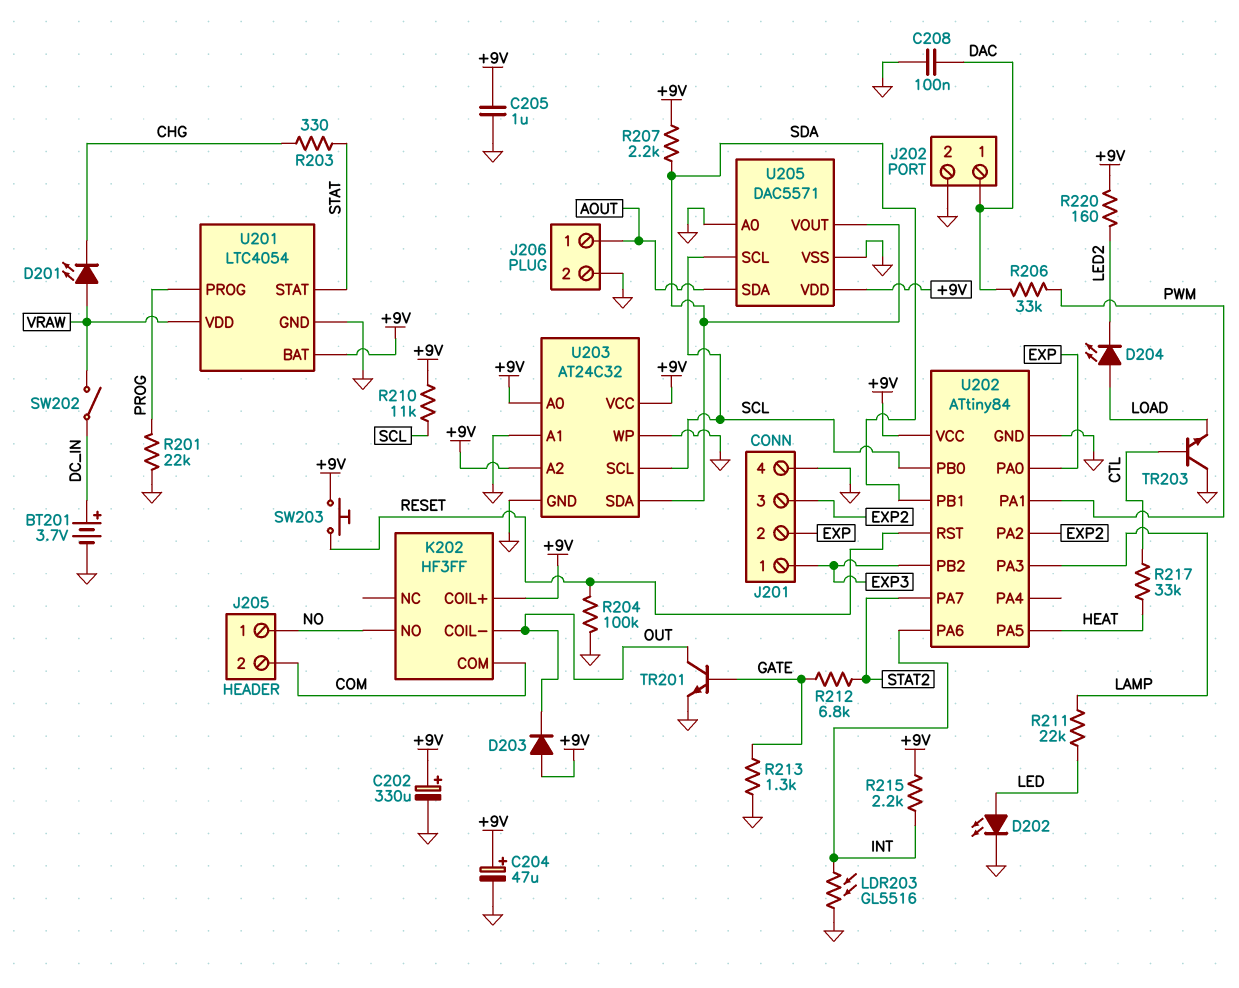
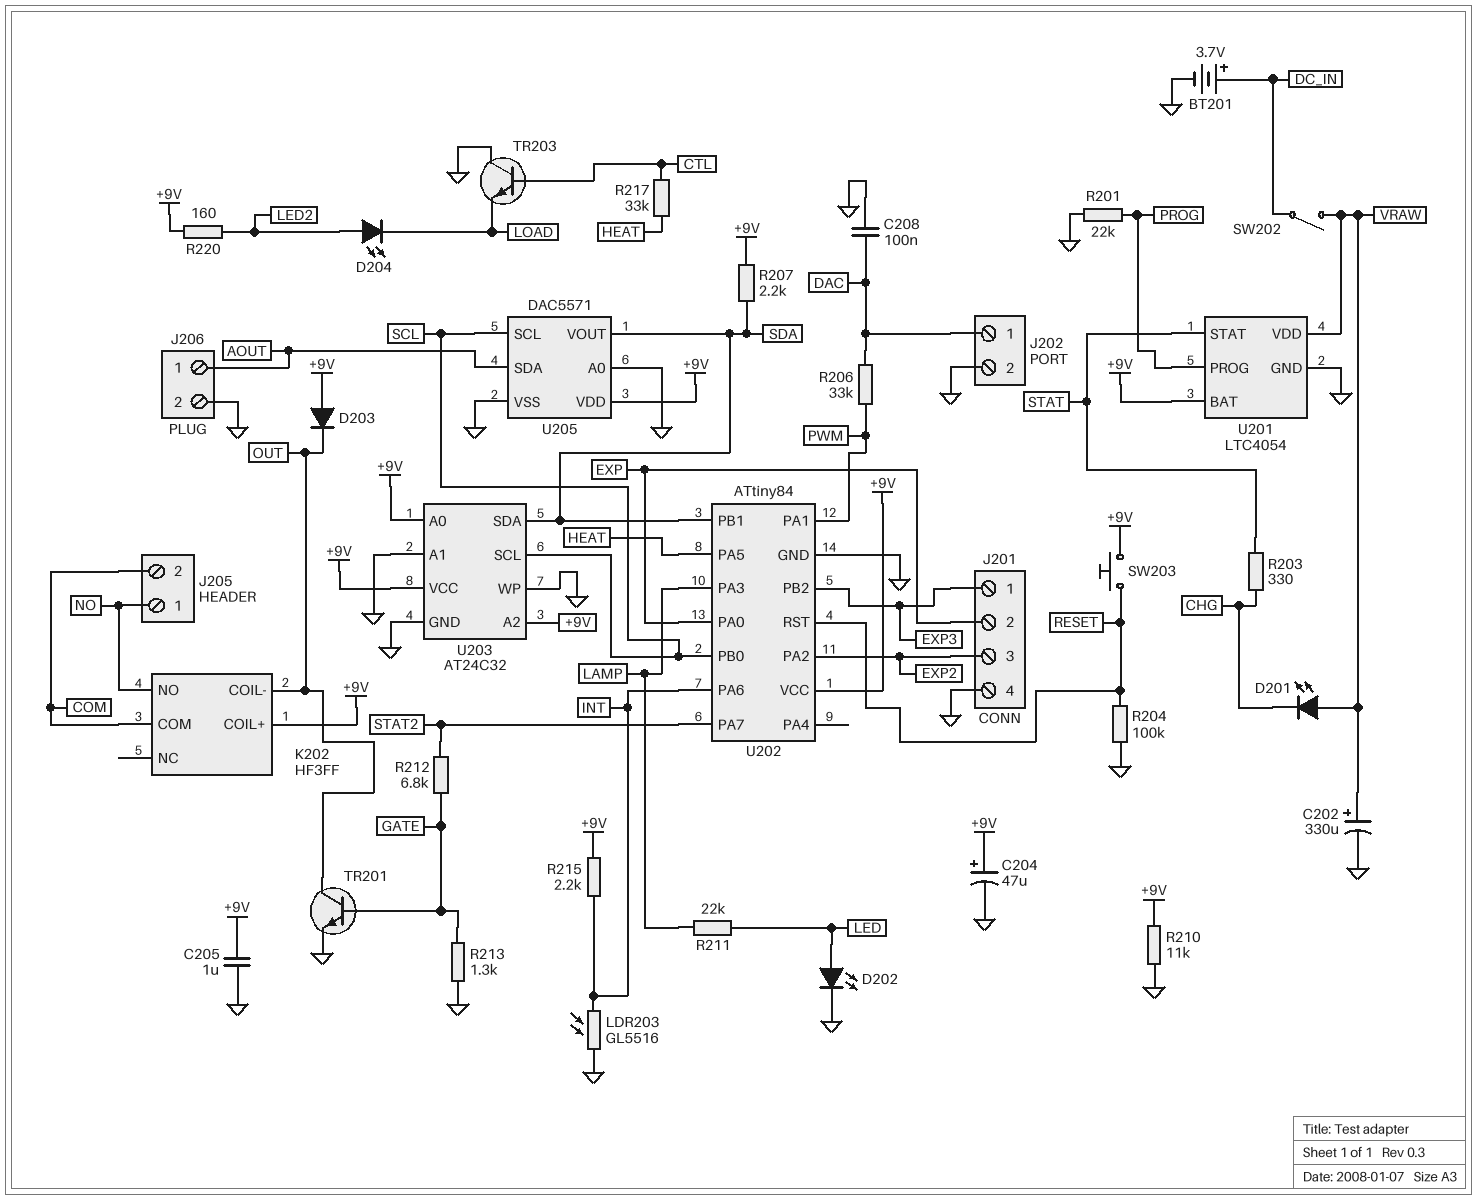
C202: 330uF (plus +9V, minus GND) -> 330uF (plus VRAW, minus GND)
D204: LED (A LOAD, K LED2) -> LED (A LED2, K LOAD)
R210: 11k (+9V, SCL) -> 11k (+9V, GND)

